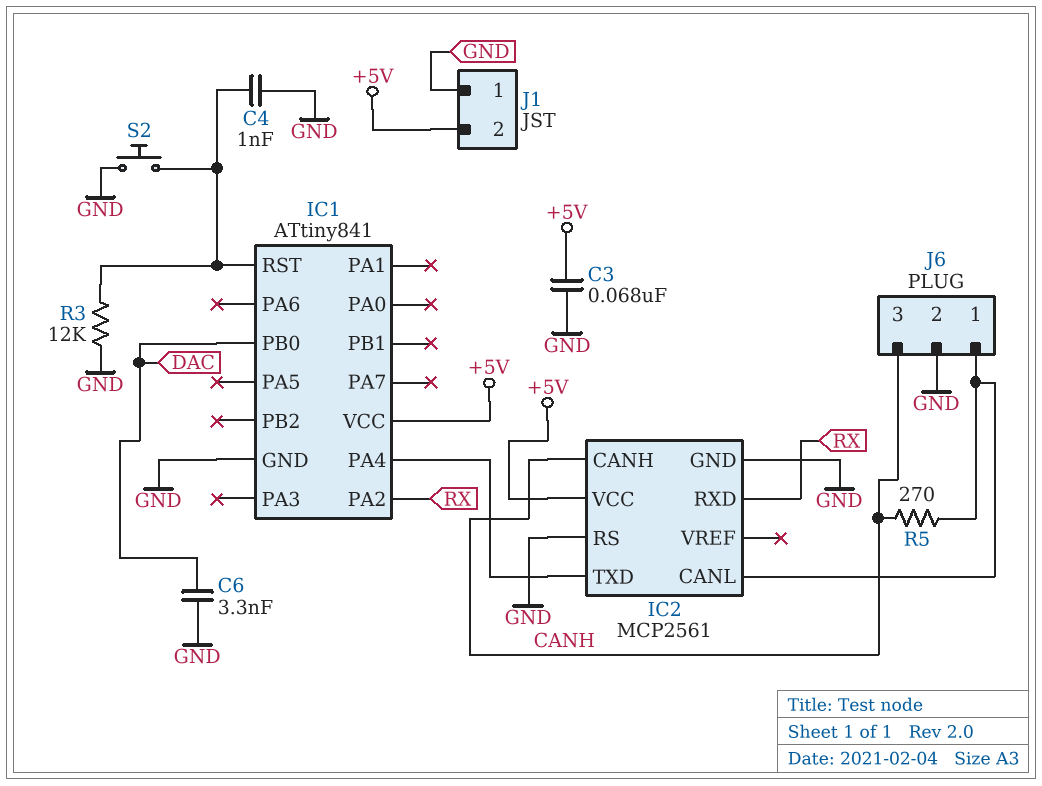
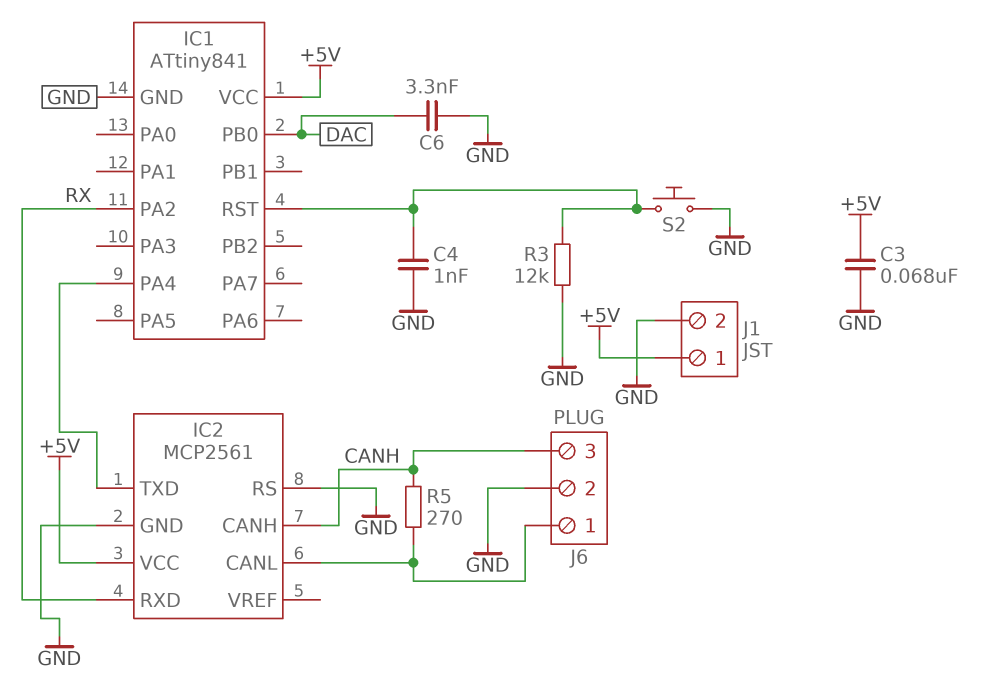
J1 pin 1: GND -> +5V
J1 pin 2: +5V -> GND

